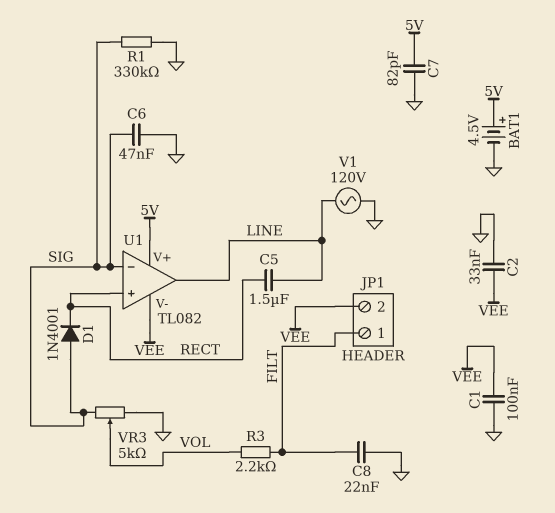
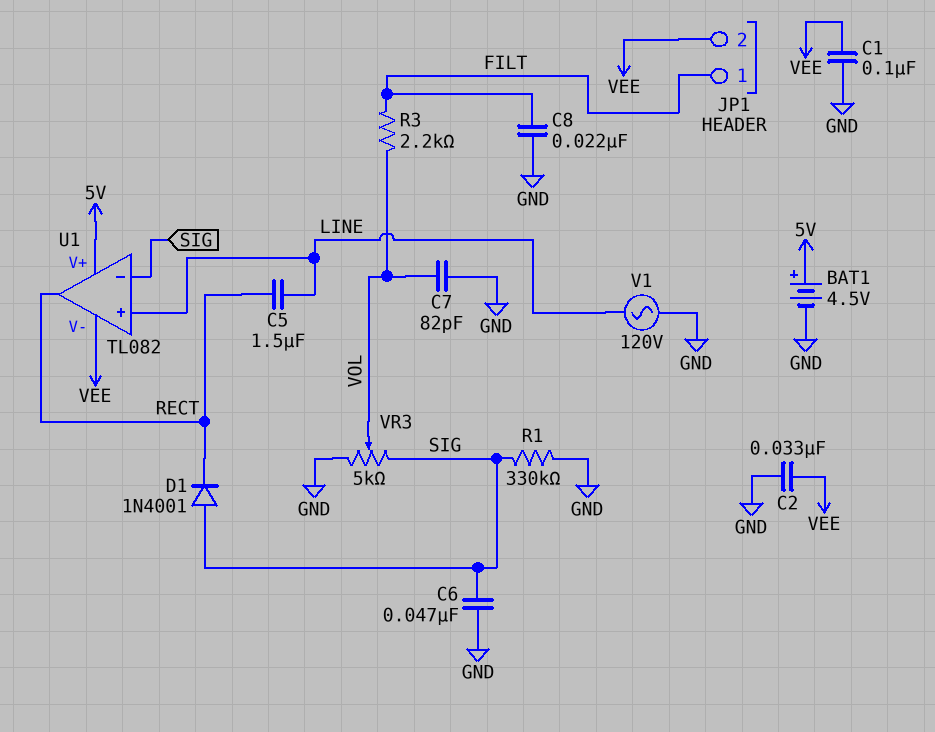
C7: 82pF (5V, GND) -> 82pF (GND, VOL)
U1 pin in+: RECT -> LINE
U1 pin out: LINE -> RECT

